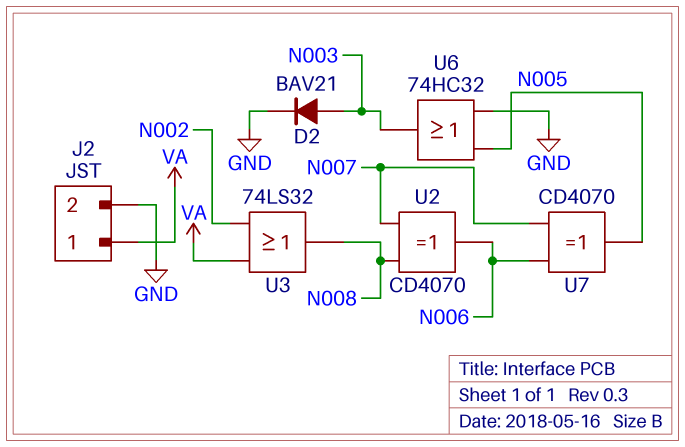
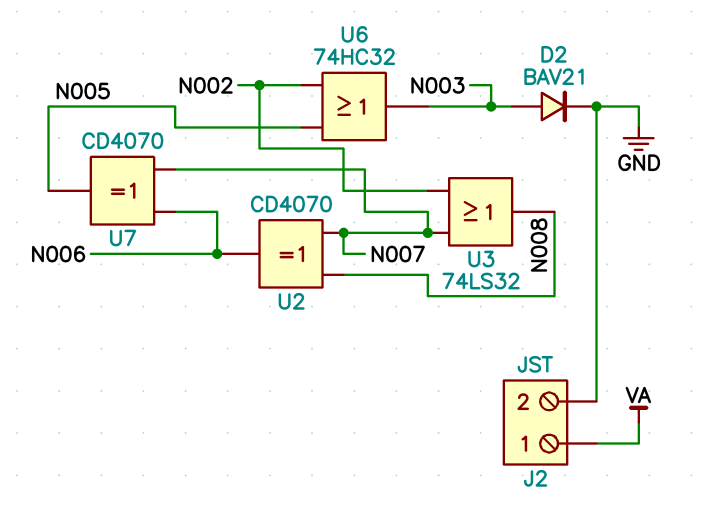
U3: OR 74LS32 (in N002, in VA, out N008) -> OR 74LS32 (in N002, in N007, out N008)
U6: OR 74HC32 (in GND, in N005, out N003) -> OR 74HC32 (in N002, in N005, out N003)

